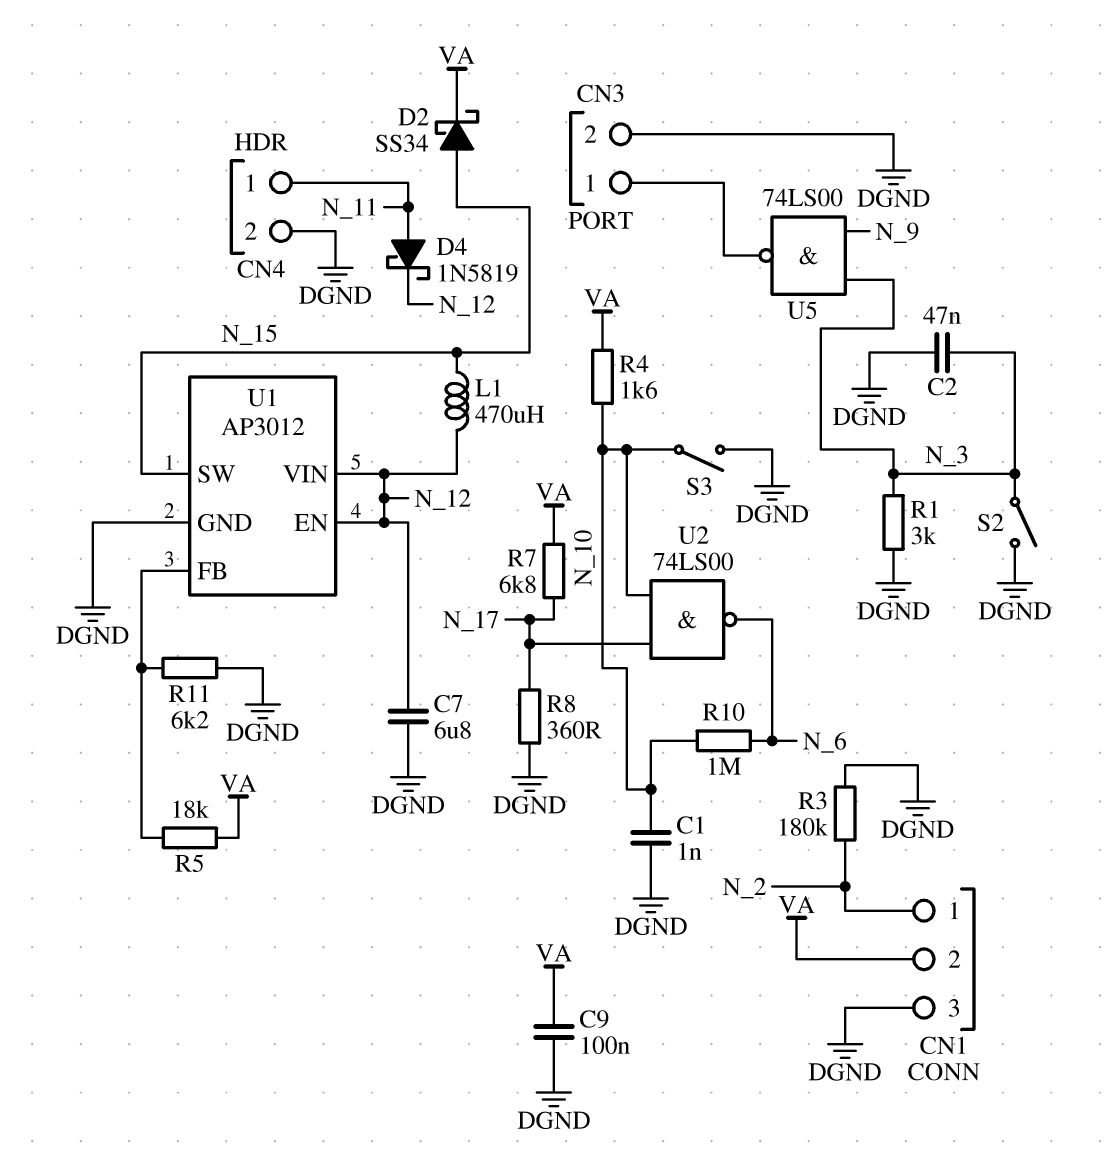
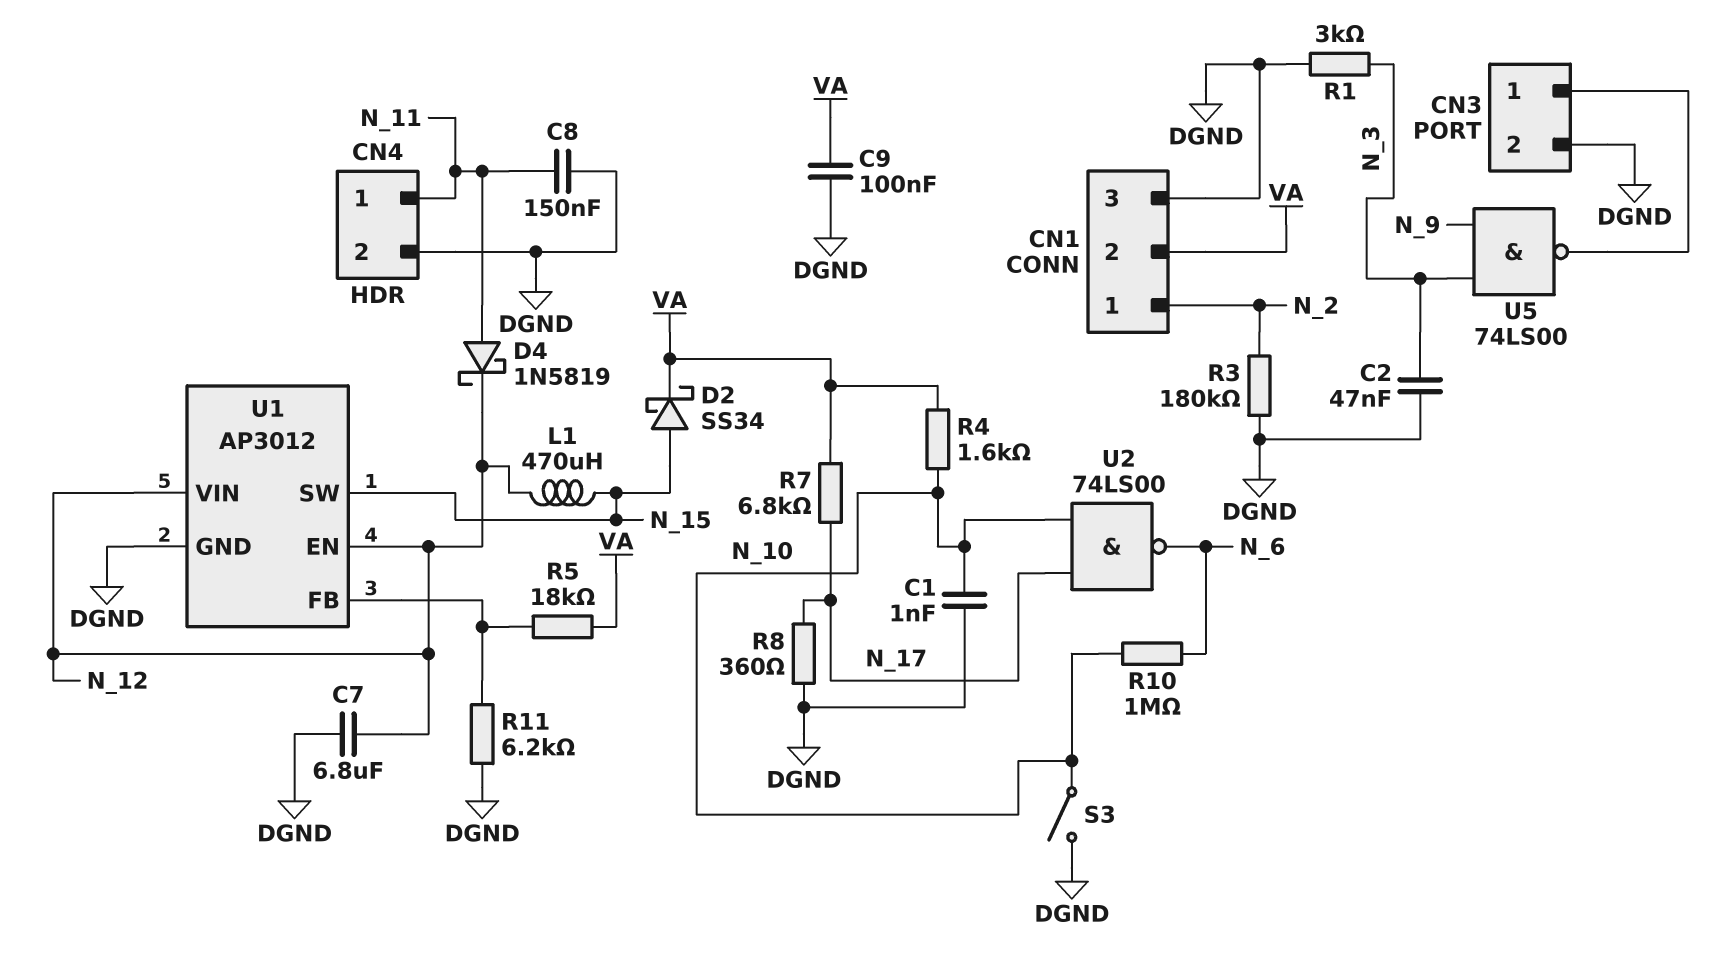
C8: none -> 150nF (DGND, N_11)
S2: switch (DGND, N_3) -> none

